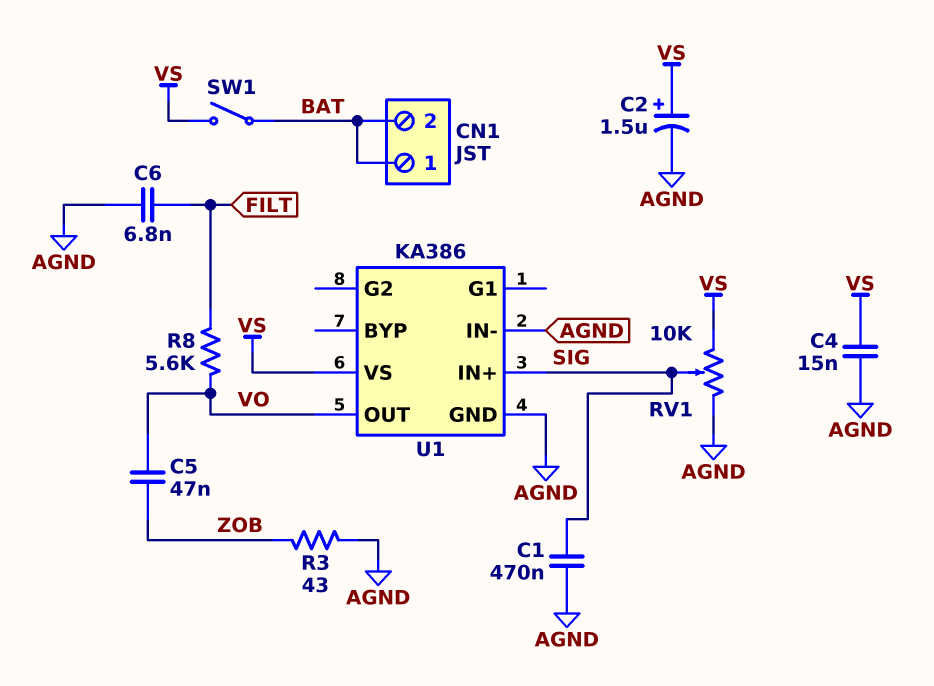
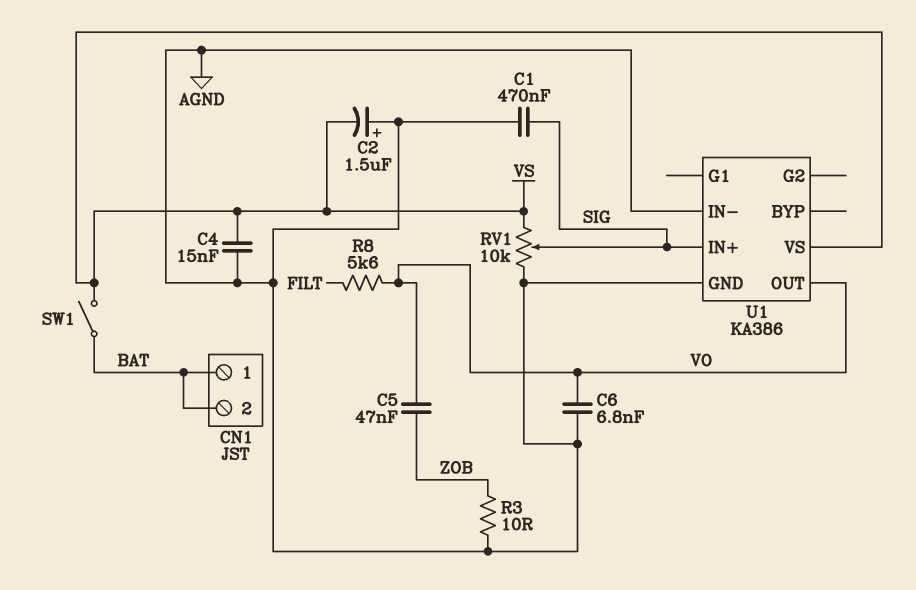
C2: 1.5uF (plus VS, minus AGND) -> 1.5uF (plus AGND, minus VS)
C6: 6.8nF (AGND, FILT) -> 6.8nF (AGND, VO)
R3: 43 (AGND, ZOB) -> 10 (AGND, ZOB)

